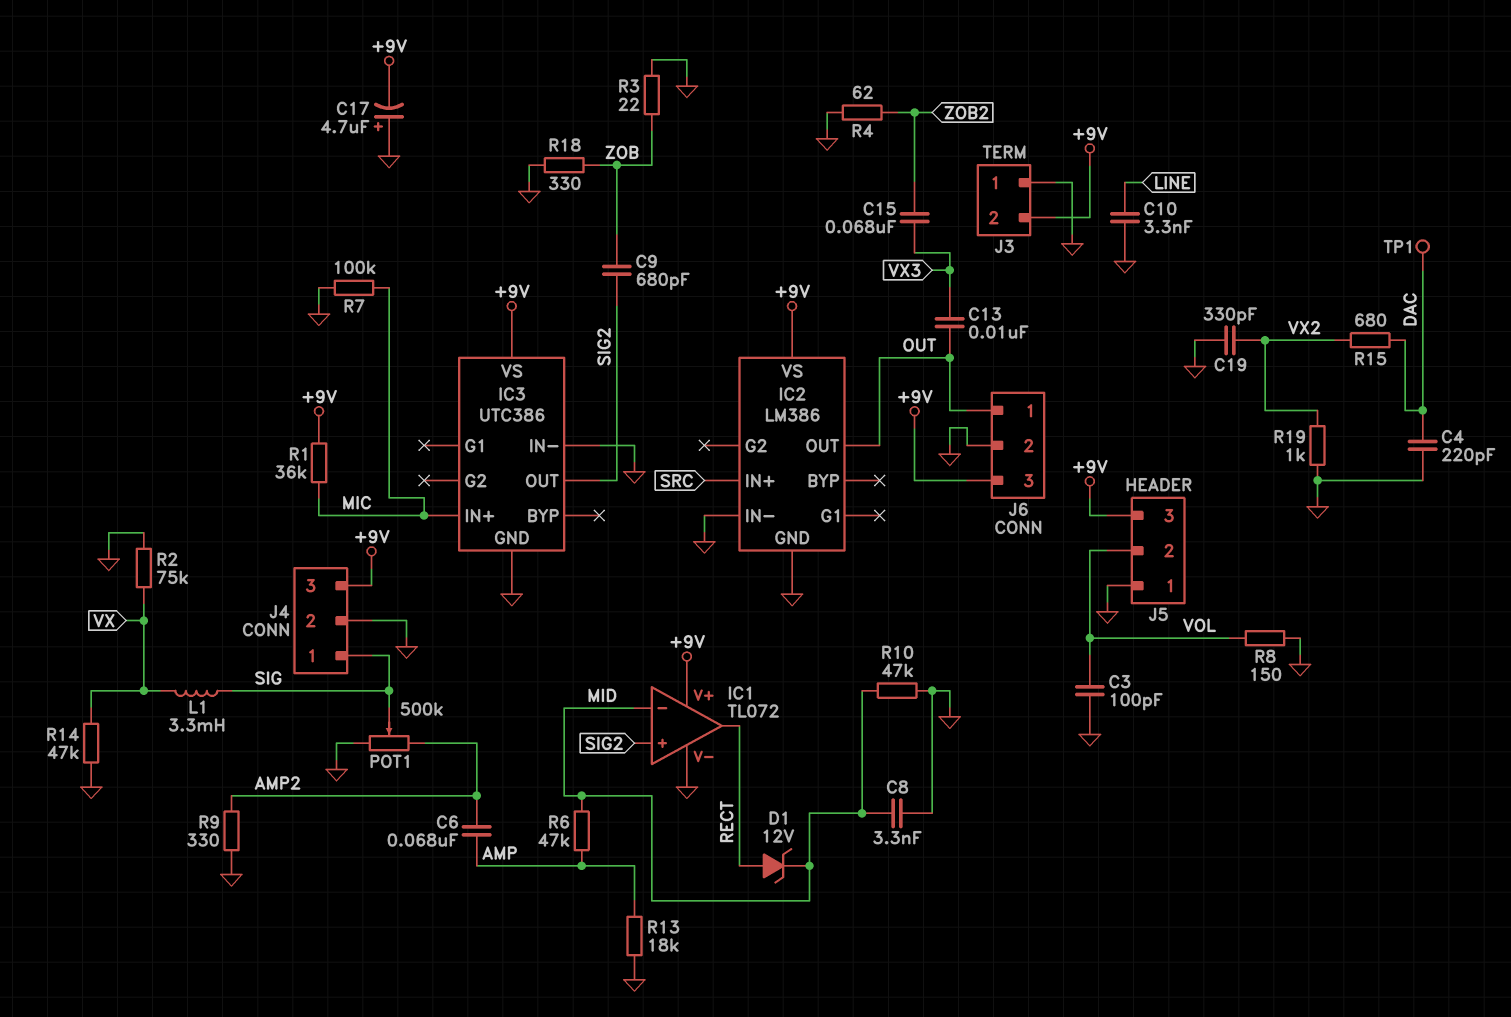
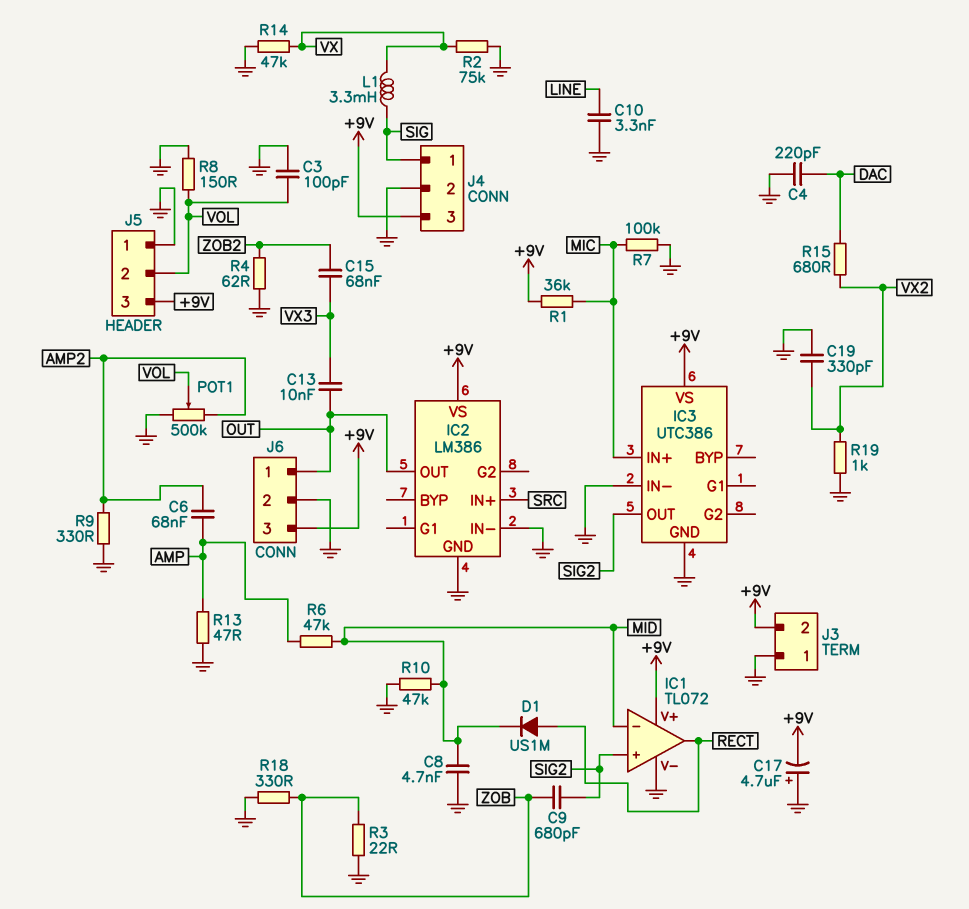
C8: 3.3nF (GND, MID) -> 4.7nF (GND, MID)
D1: zener 12V (A RECT, K MID) -> diode US1M (A RECT, K MID)
POT1: 500k (AMP2, GND, wiper SIG) -> 500k (AMP2, GND, wiper VOL)
R13: 18k (AMP, GND) -> 47 (AMP, GND)
TP1: test point (DAC) -> none

